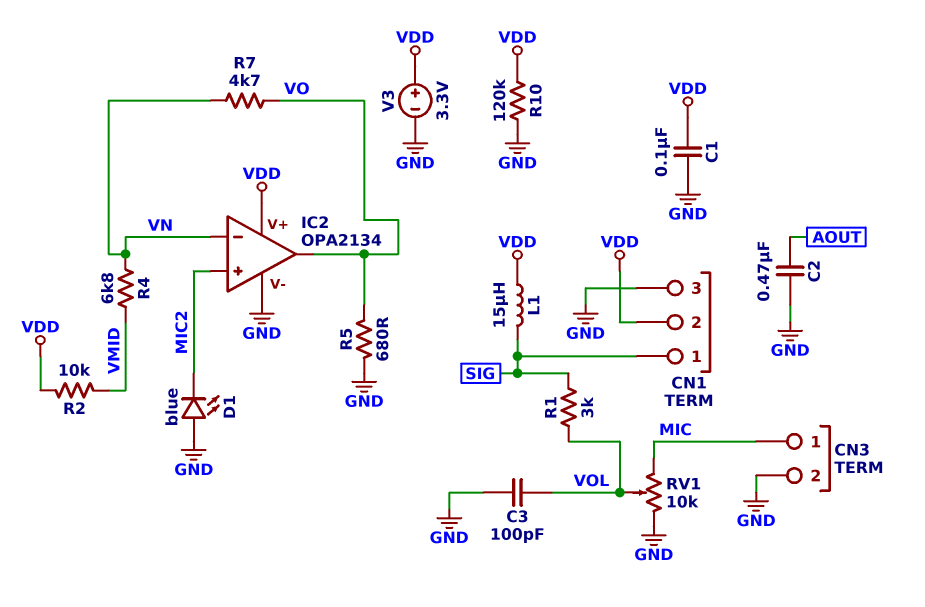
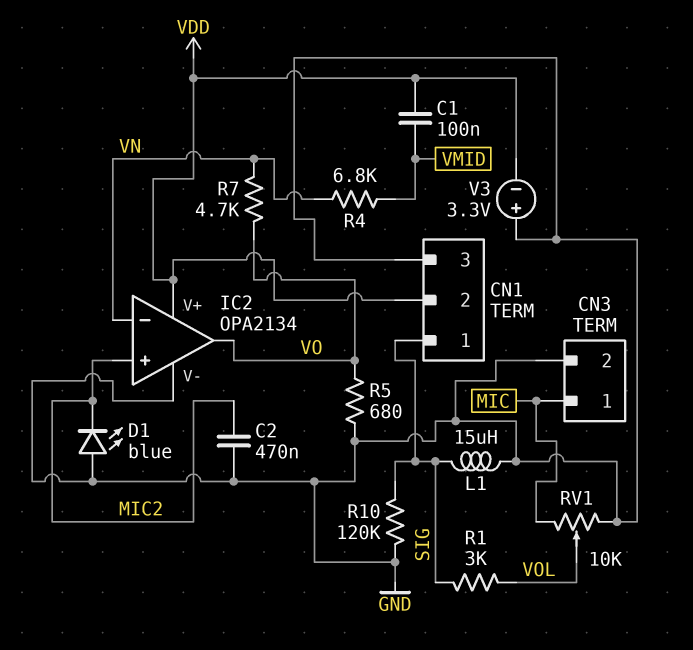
C1: 100nF (GND, VDD) -> 100nF (VDD, VMID)
C2: 470nF (AOUT, GND) -> 470nF (GND, MIC2)
C3: 100pF (GND, VOL) -> none
L1: 15uH (SIG, VDD) -> 15uH (GND, SIG)
R2: 10k (VDD, VMID) -> none
R10: 120k (GND, VDD) -> 120k (GND, SIG)
V3: 3.3V (plus VDD, minus GND) -> 3.3V (plus GND, minus VDD)

